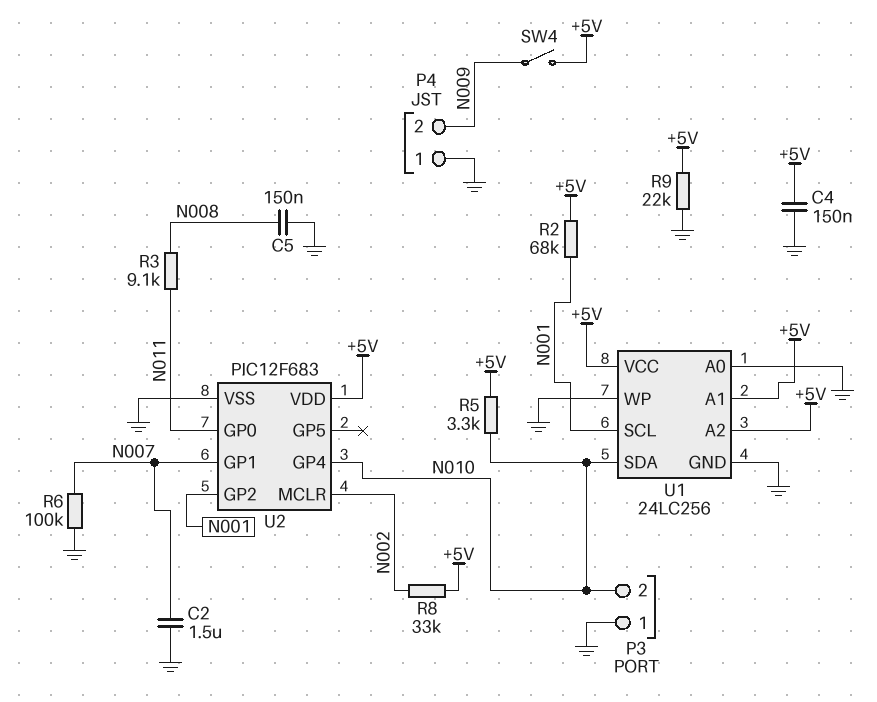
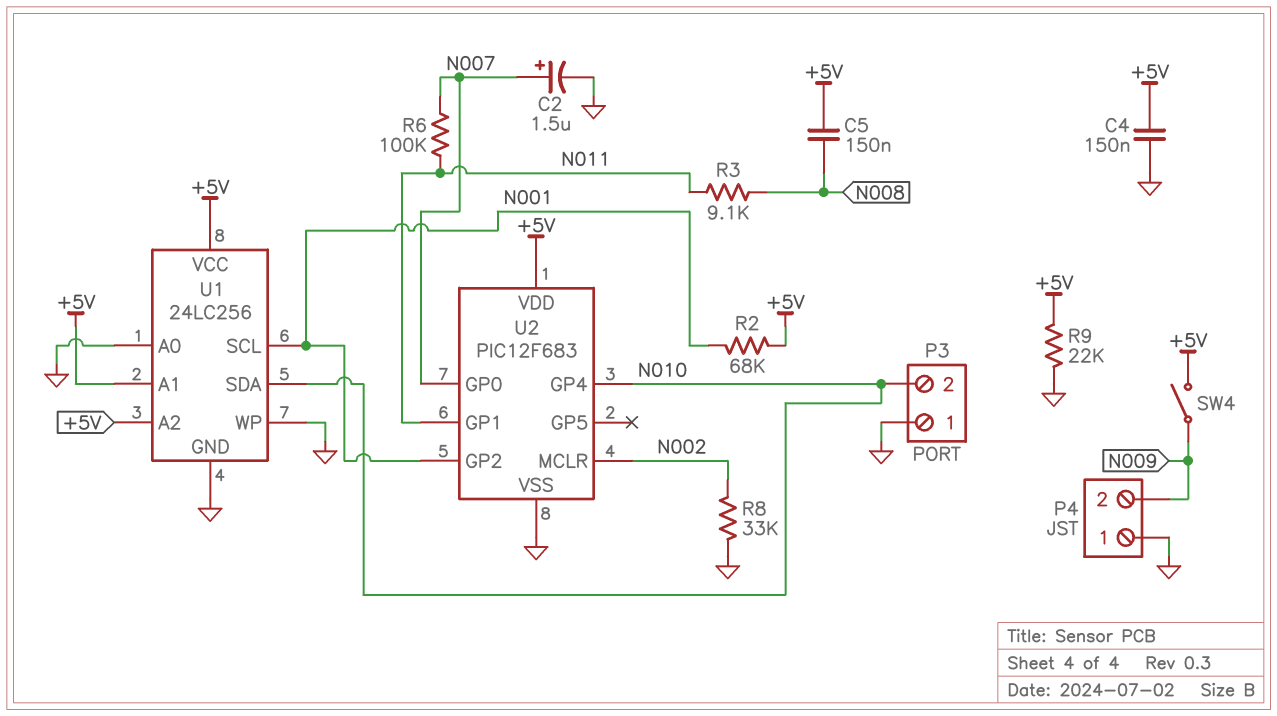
C2: 1.5uF (GND, N007) -> 1.5uF (plus N007, minus GND)
C5: 150nF (GND, N008) -> 150nF (+5V, N008)
R5: 3.3k (+5V, N010) -> none
R6: 100k (GND, N007) -> 100k (N007, N011)
R8: 33k (+5V, N002) -> 33k (GND, N002)
U2 pin GP0: N011 -> N007
U2 pin GP1: N007 -> N011

